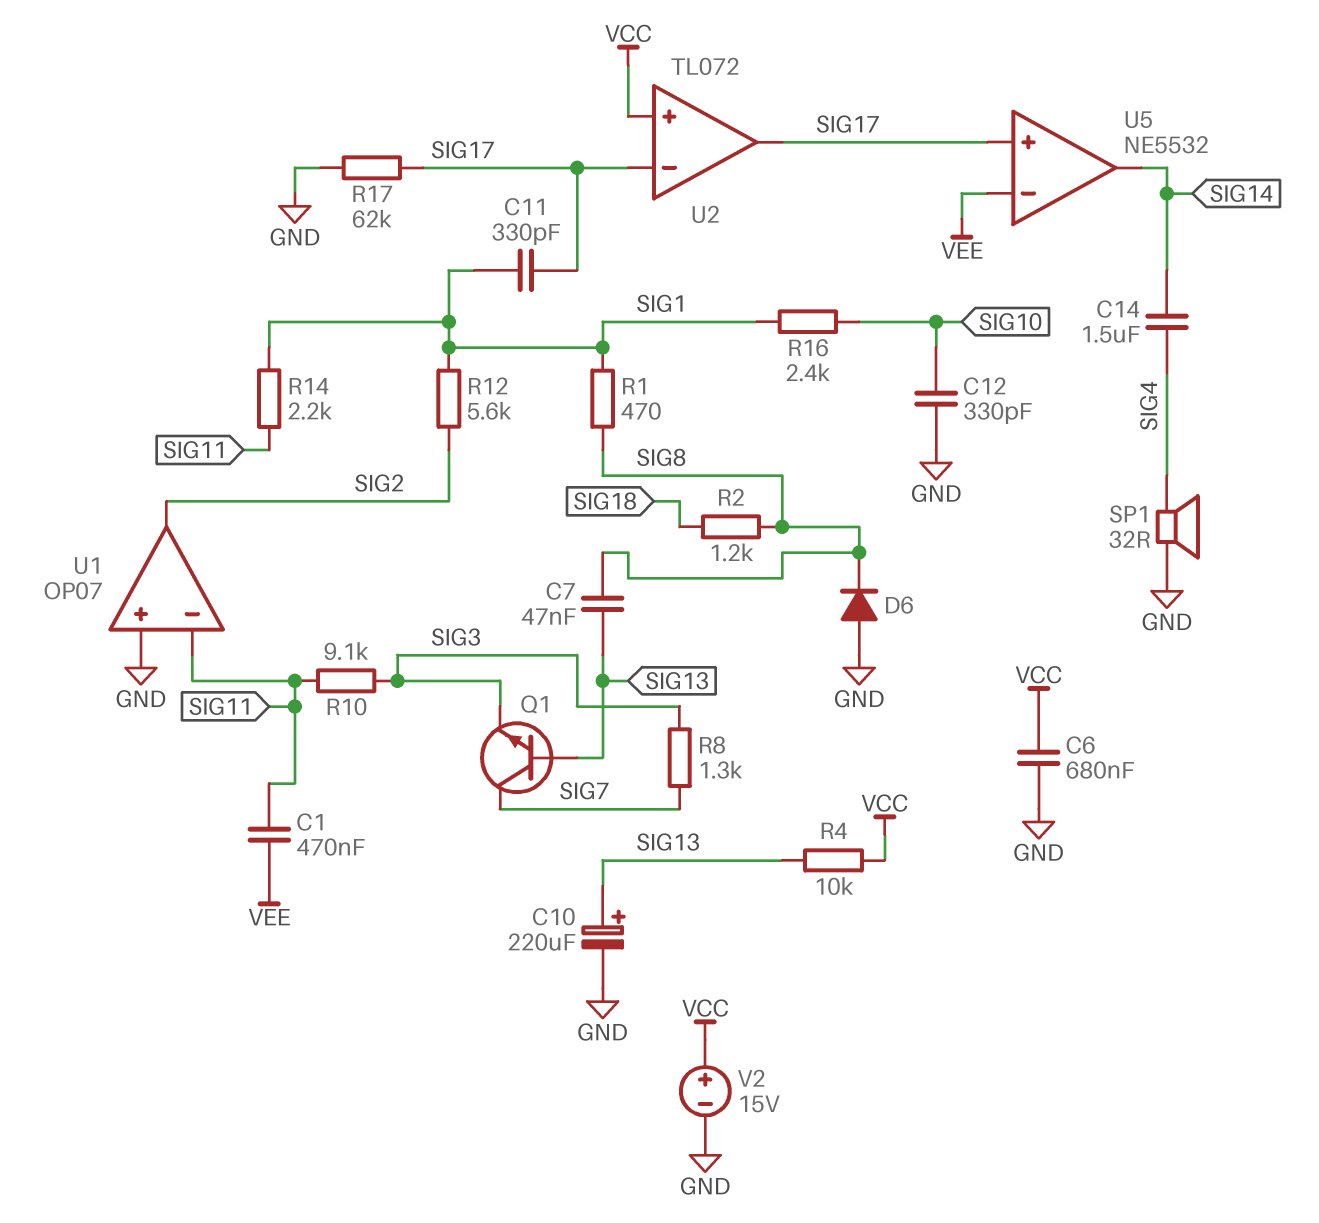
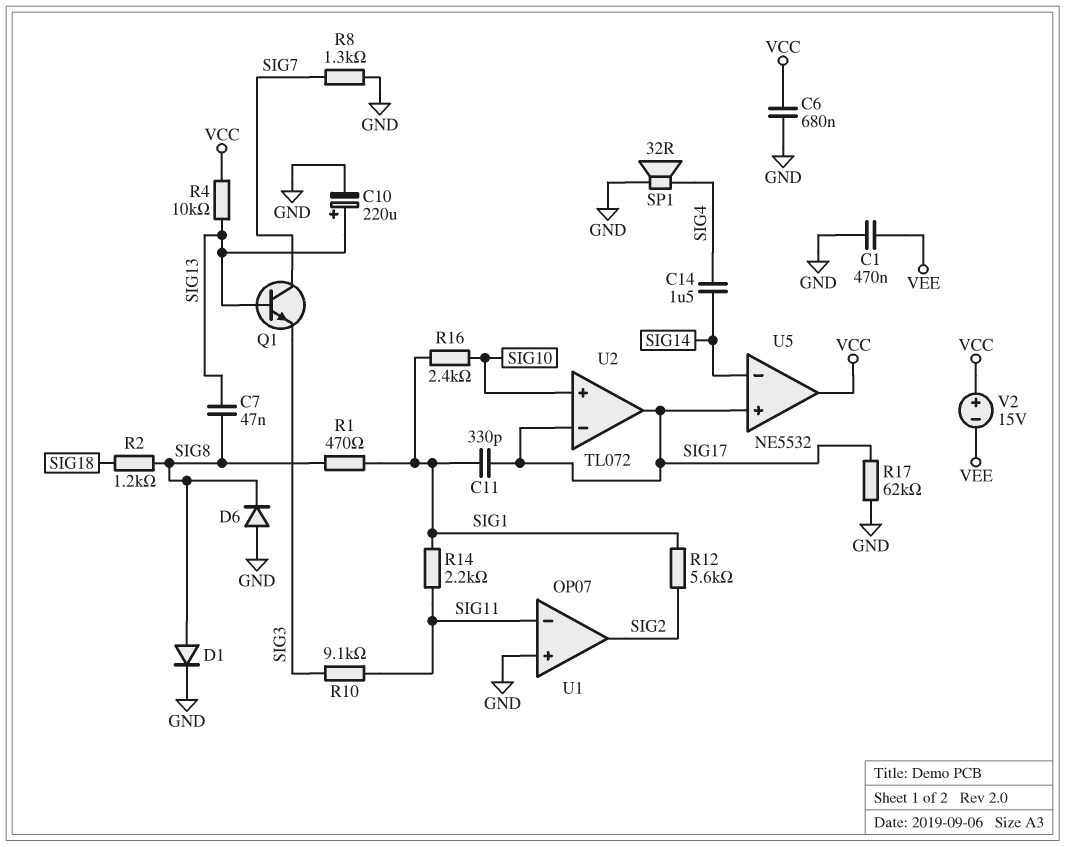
C1: 470nF (SIG11, VEE) -> 470nF (GND, VEE)
C12: 330pF (GND, SIG10) -> none
D1: none -> diode (A SIG8, K GND)
R8: 1.3k (SIG3, SIG7) -> 1.3k (GND, SIG7)
U2 pin in+: VCC -> SIG10
U5 pin in-: VEE -> SIG14
U5 pin out: SIG14 -> VCC
V2: 15V (plus VCC, minus GND) -> 15V (plus VCC, minus VEE)

